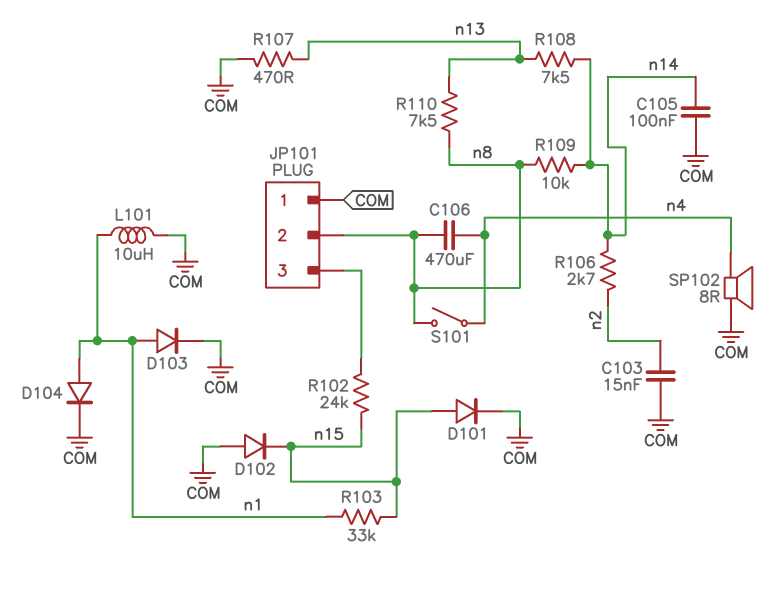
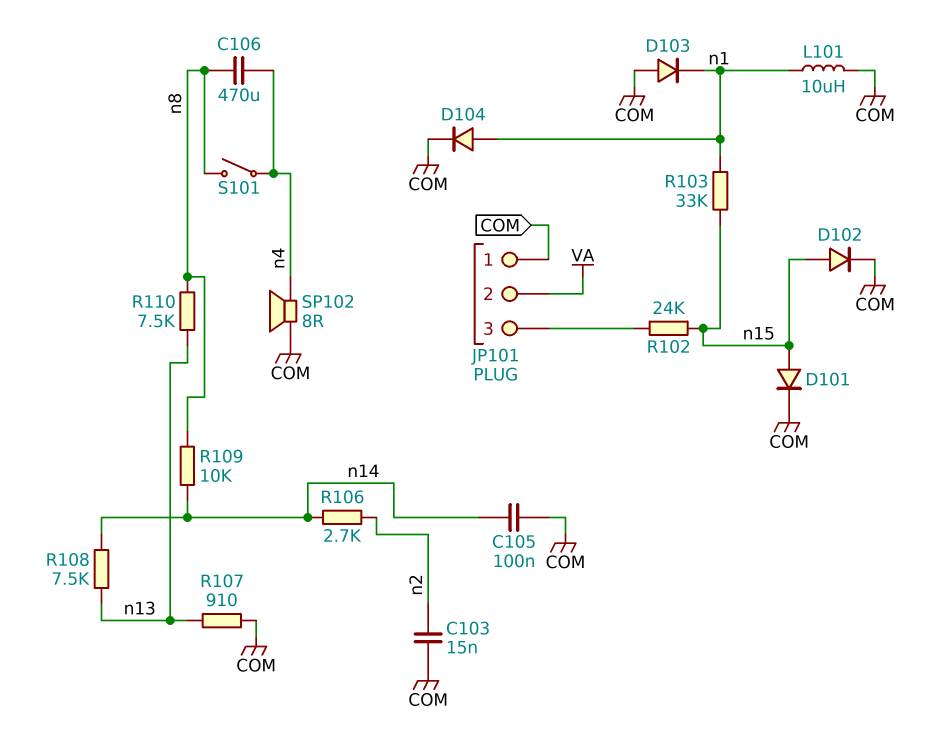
D102: diode (A COM, K n15) -> diode (A n15, K COM)
D103: diode (A n1, K COM) -> diode (A COM, K n1)
JP101 pin 2: n8 -> VA
R107: 470 (COM, n13) -> 910 (COM, n13)

